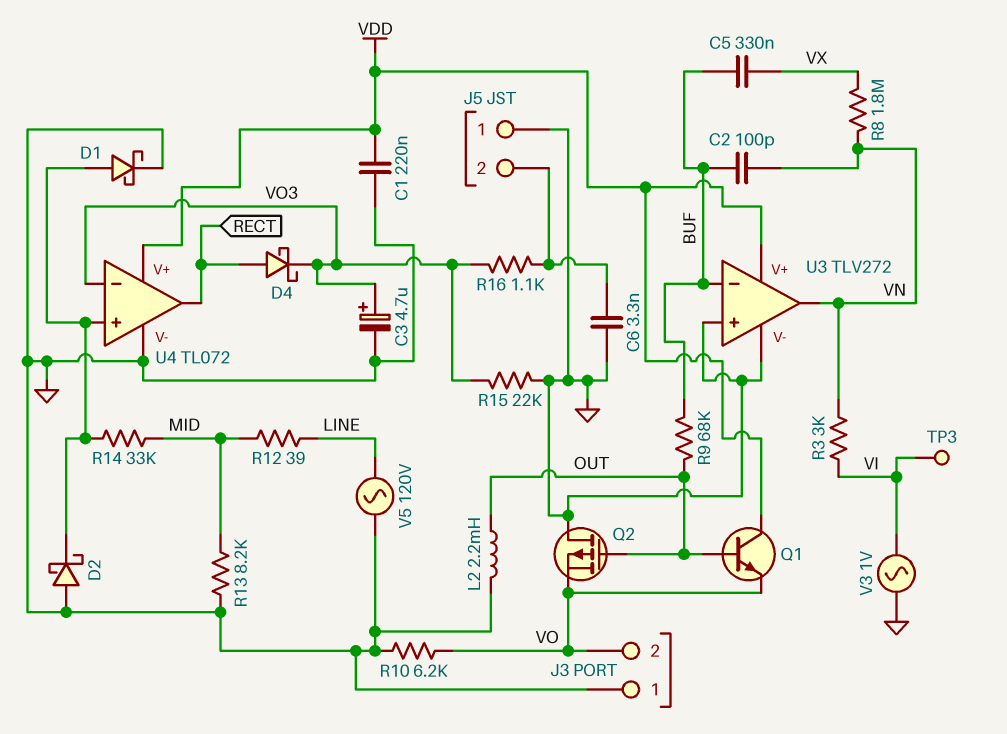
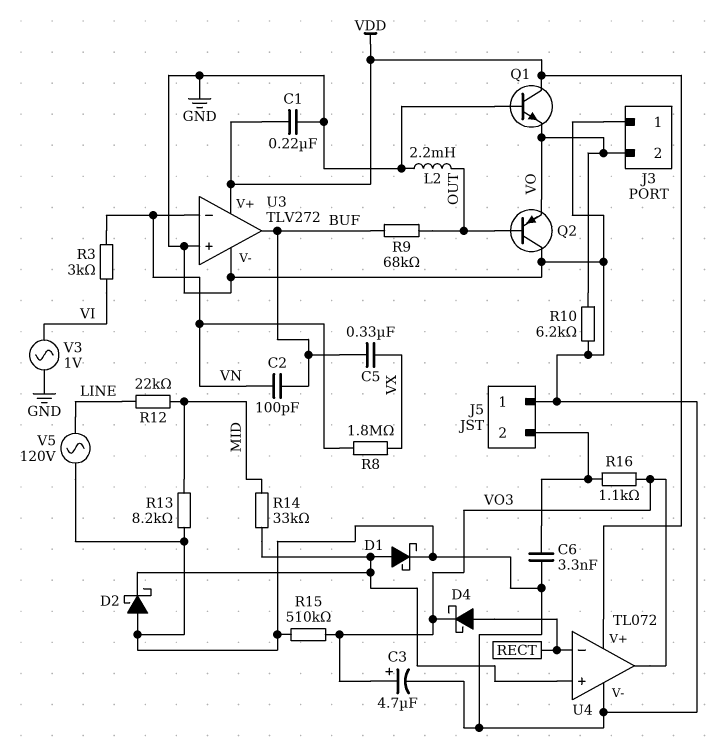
Q1: NPN (B OUT, C VDD, E VO) -> NPN (B GND, C VDD, E VO)
Q2: PMOS (G OUT, D GND, S VO) -> PNP (B OUT, C GND, E VO)
R12: 39 (LINE, MID) -> 22k (LINE, MID)
R15: 22k (GND, VO3) -> 510k (GND, VO3)
TP3: test point (VI) -> none
U3 pin in-: BUF -> VN
U3 pin out: VN -> BUF
U4 pin in-: VO3 -> RECT
U4 pin out: RECT -> VO3

